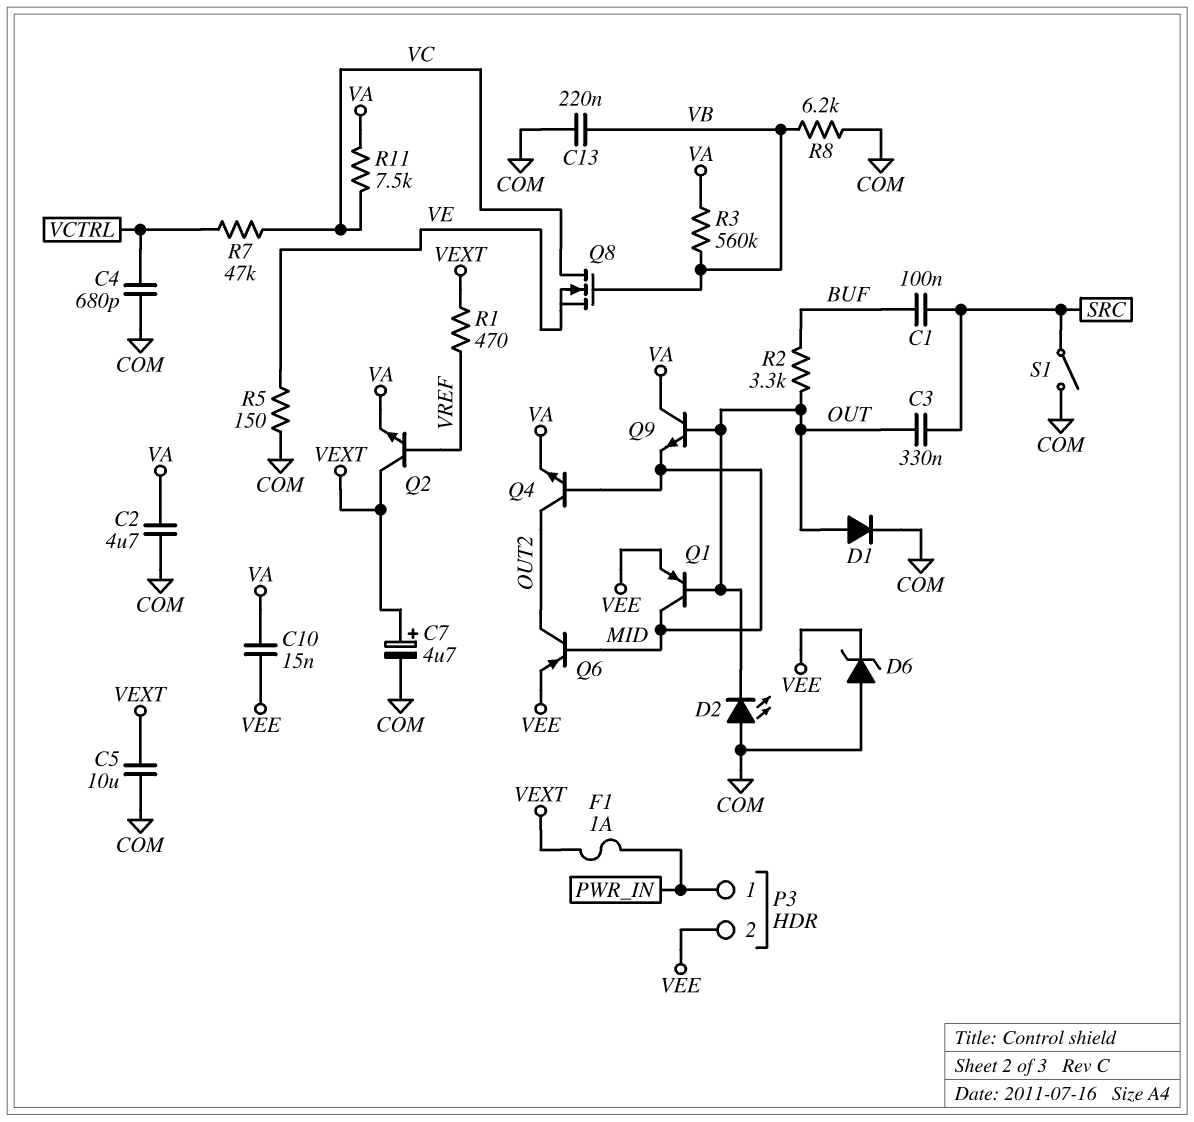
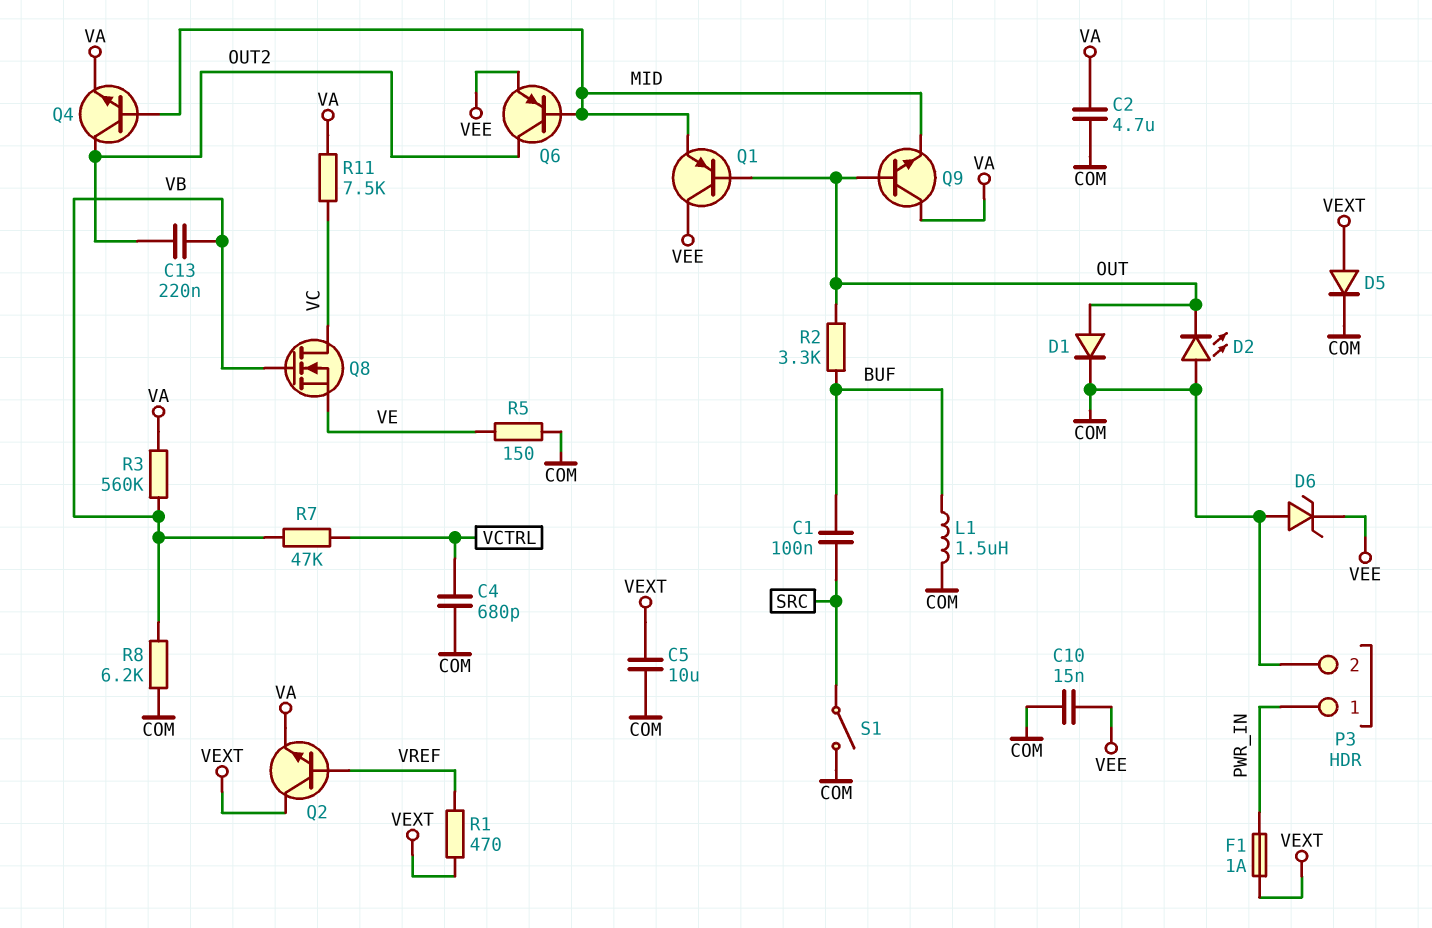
C3: 330nF (OUT, SRC) -> none
C7: 4.7uF (plus VEXT, minus COM) -> none
C10: 15nF (VA, VEE) -> 15nF (COM, VEE)
C13: 220nF (COM, VB) -> 220nF (OUT2, VB)
D5: none -> diode (A VEXT, K COM)
L1: none -> 1.5uH (BUF, COM)
P3 pin 2: VEE -> COM
Q1: PNP (B OUT, C MID, E VEE) -> PNP (B OUT, C VEE, E MID)
R7: 47k (VC, VCTRL) -> 47k (VB, VCTRL)

